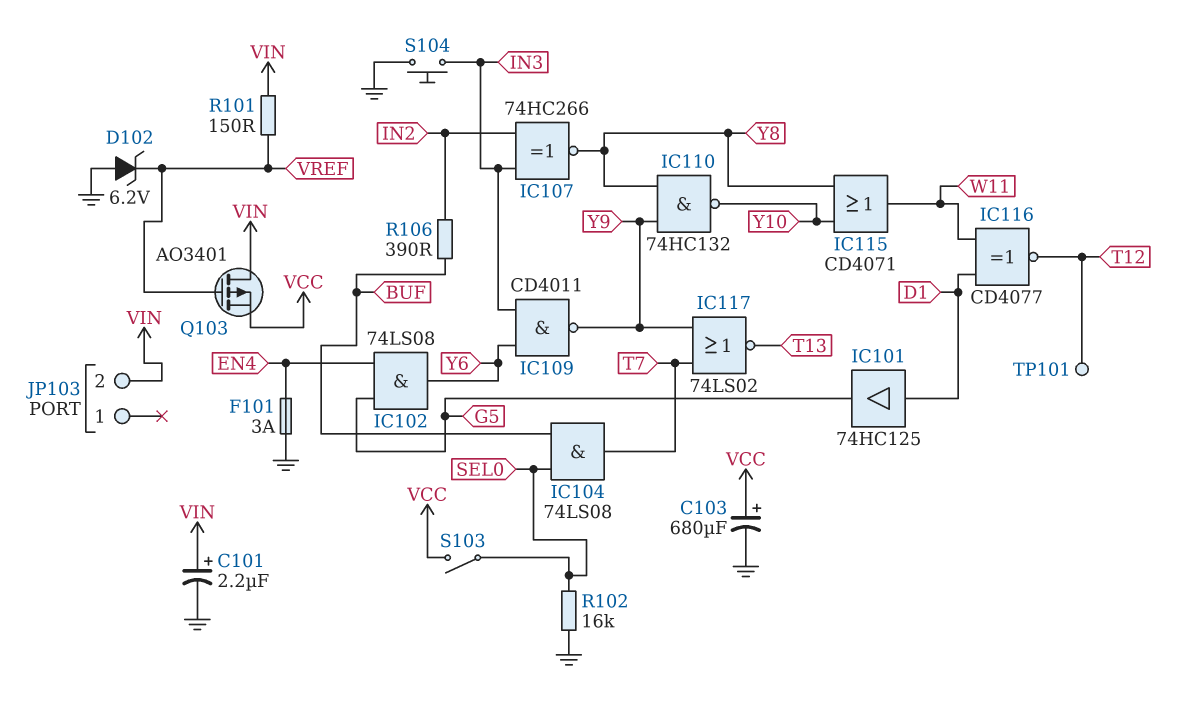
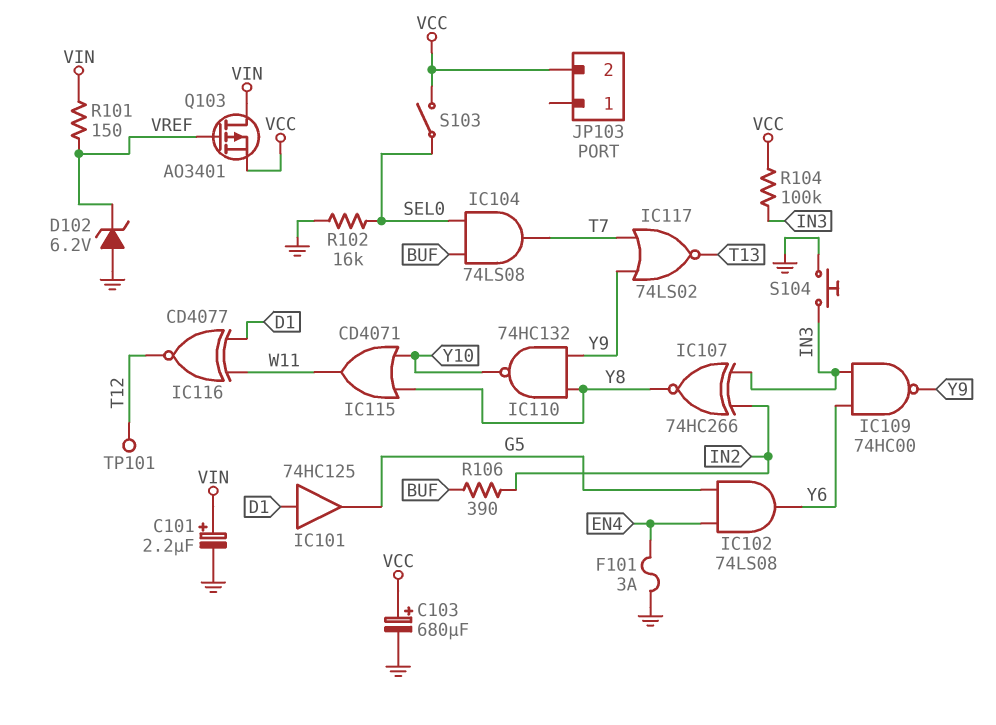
IC109: NAND CD4011 (in IN3, in Y6, out Y9) -> NAND 74HC00 (in IN3, in Y6, out Y9)
JP103 pin 2: VIN -> VCC
R104: none -> 100k (IN3, VCC)

